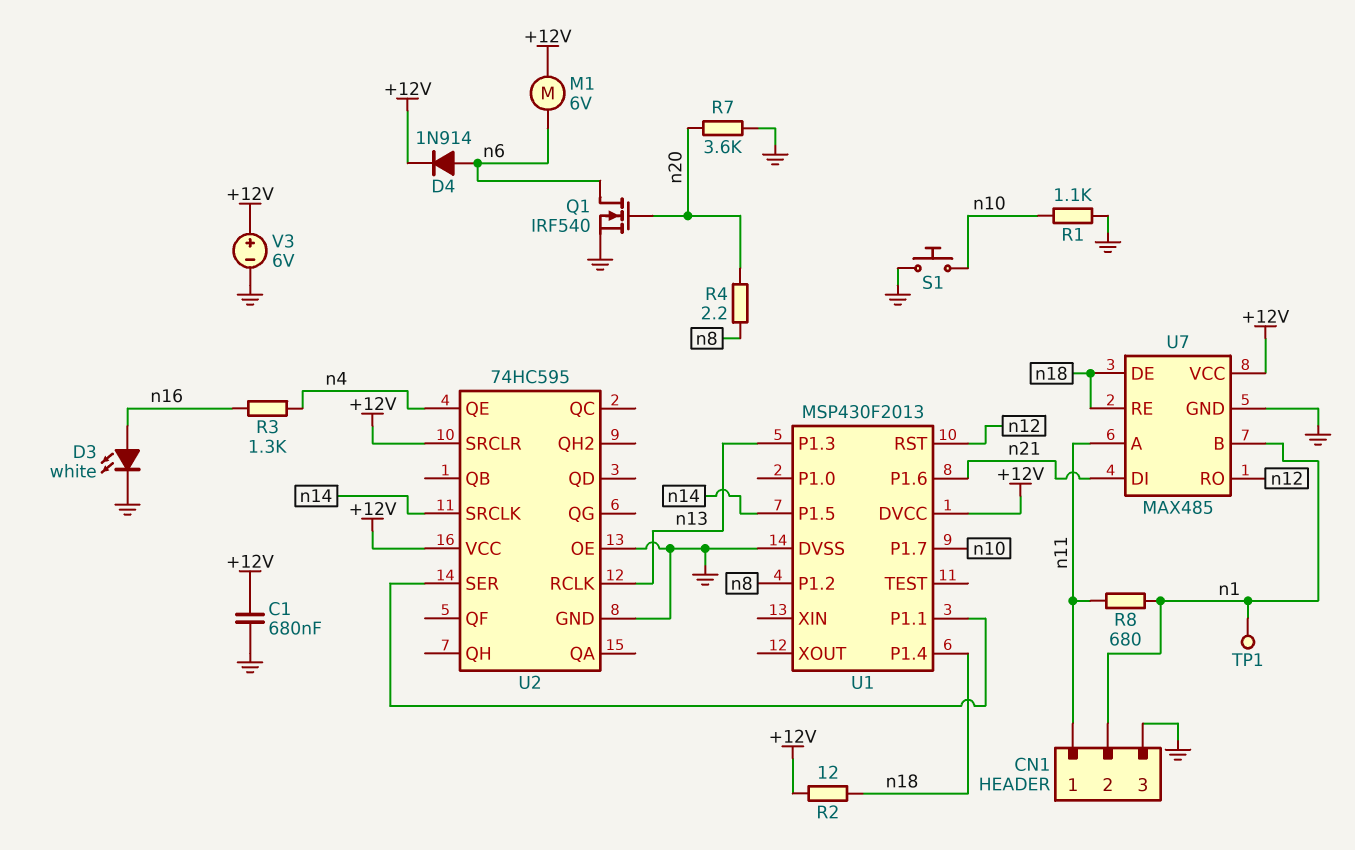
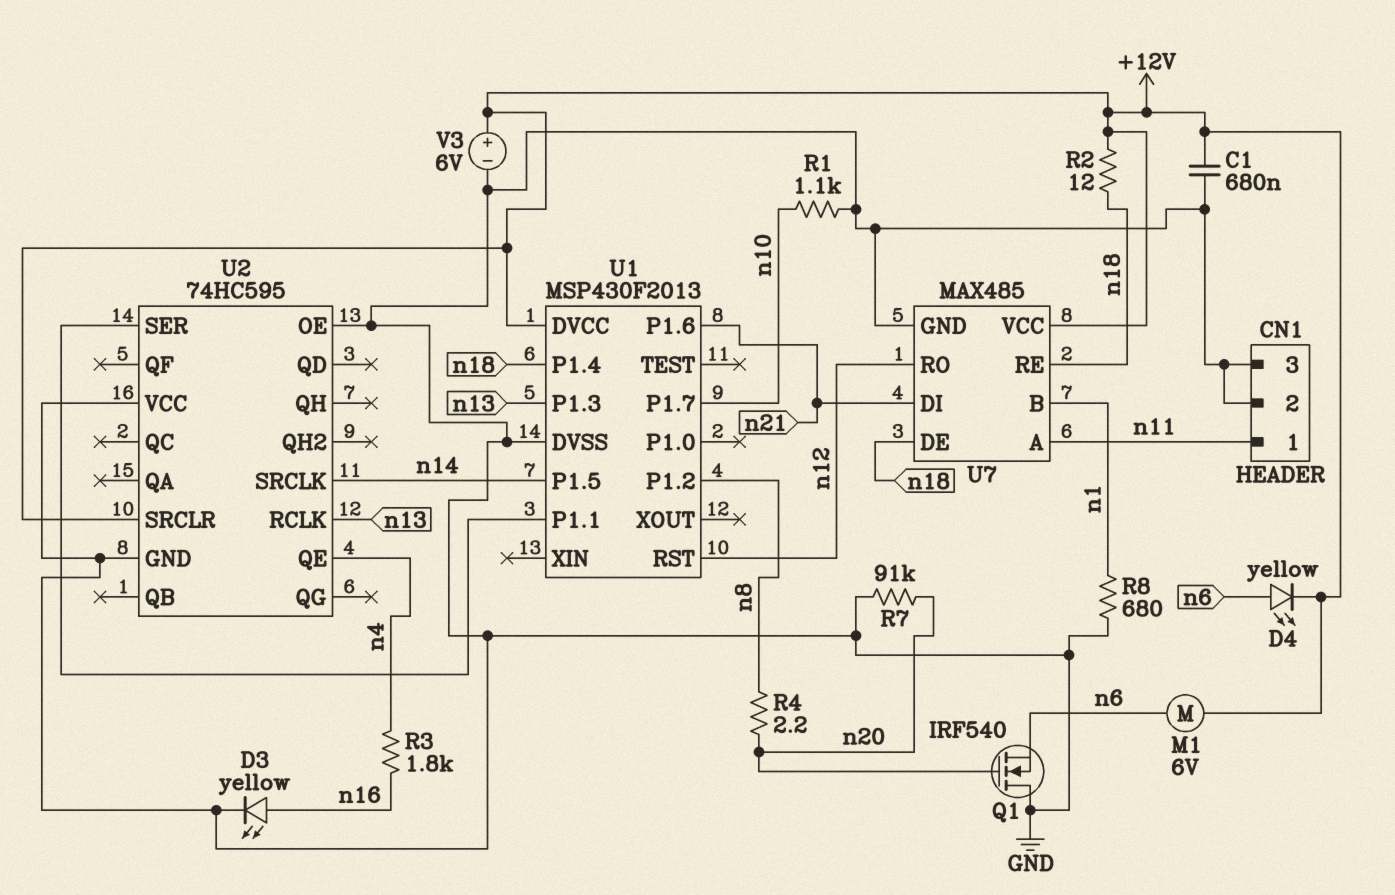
CN1 pin 2: n1 -> GND
D3: LED white (A n16, K GND) -> LED yellow (A n16, K GND)
D4: diode 1N914 (A n6, K +12V) -> LED yellow (A n6, K +12V)
Q1: NMOS IRF540 (G n20, D n6, S GND) -> NMOS IRF540 (G n20, D GND, S n6)
R3: 1.3k (n4, n16) -> 1.8k (n4, n16)
R7: 3.6k (GND, n20) -> 91k (GND, n20)
R8: 680 (n1, n11) -> 680 (GND, n1)
S1: button (GND, n10) -> none
TP1: test point (n1) -> none
U2 pin VCC: +12V -> GND

